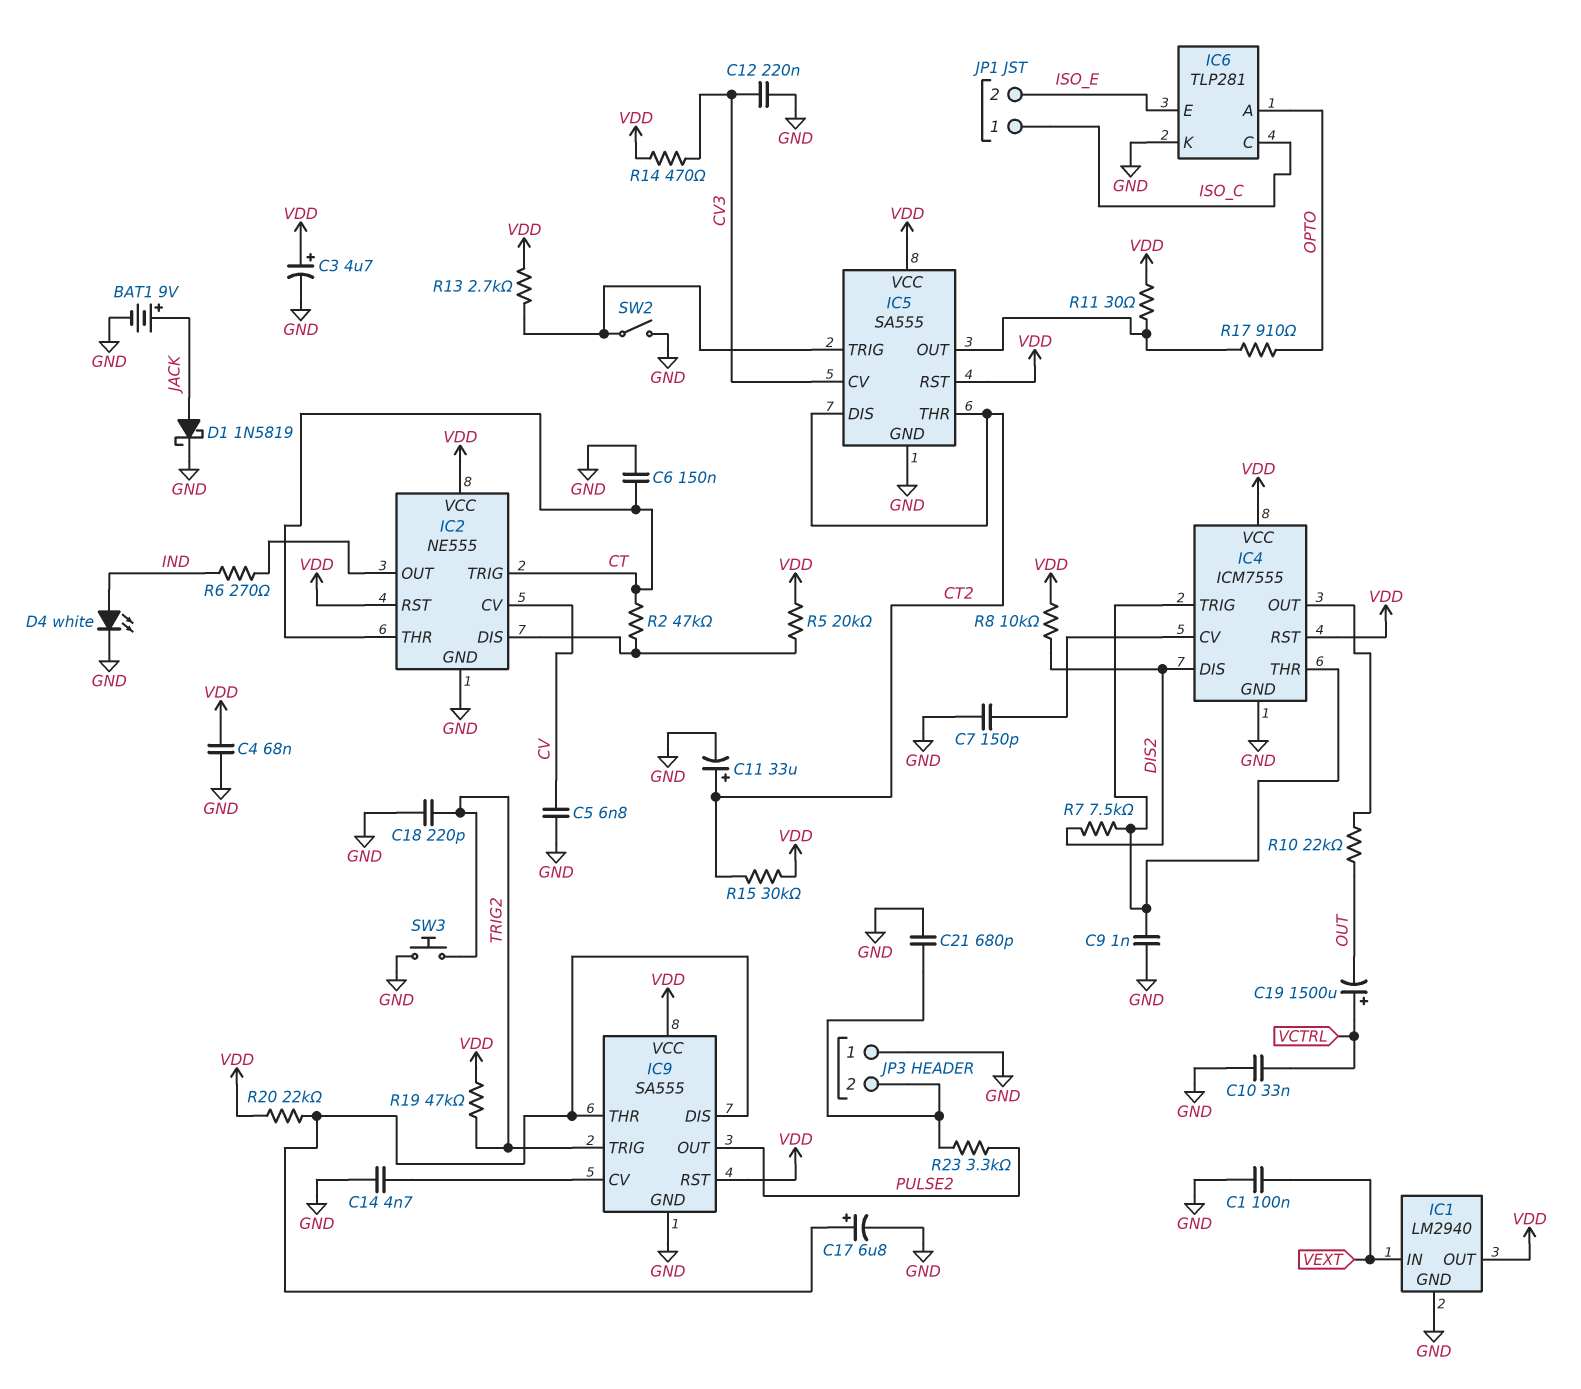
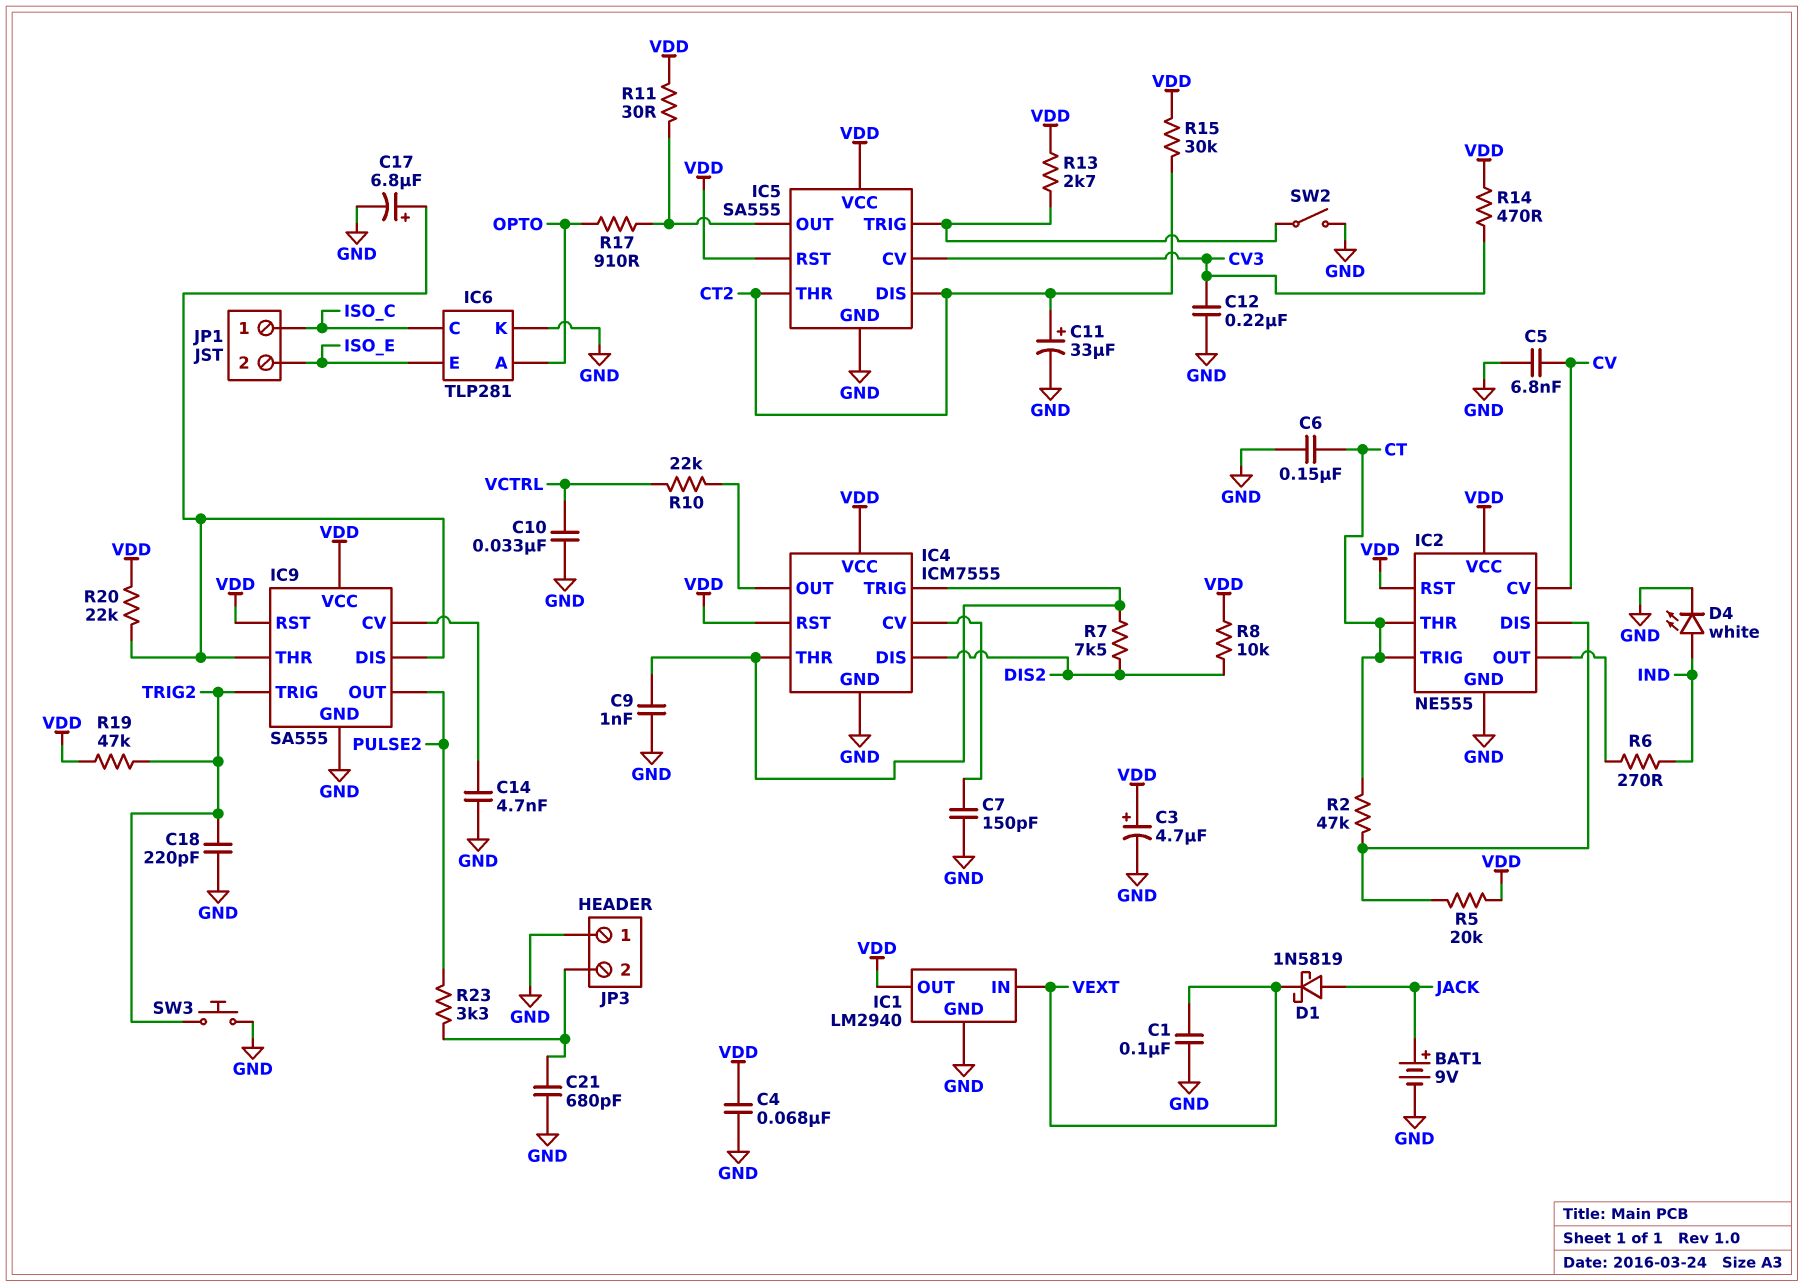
C19: 1500uF (plus VCTRL, minus OUT) -> none
D1: schottky 1N5819 (A JACK, K GND) -> schottky 1N5819 (A JACK, K VEXT)
R10: 22k (IC4/OUT, OUT) -> 22k (IC4/OUT, VCTRL)

